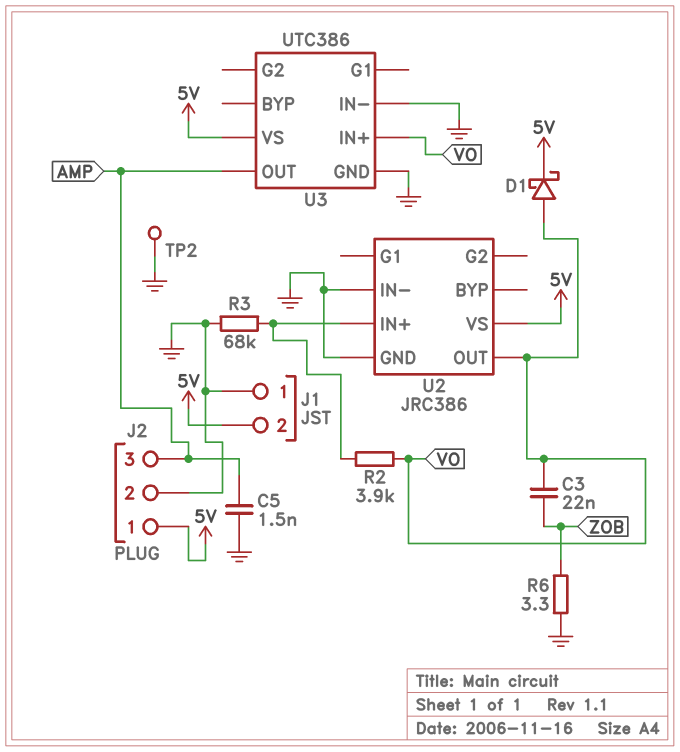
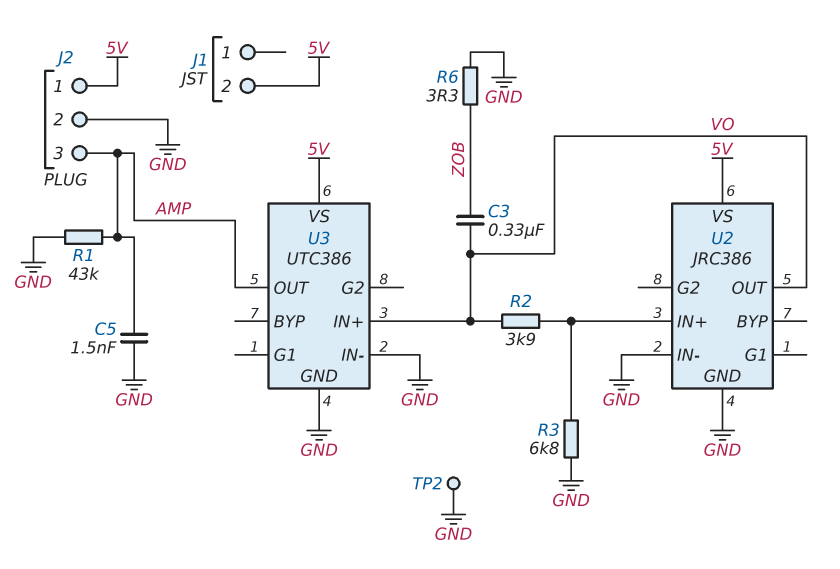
C3: 22nF (VO, ZOB) -> 330nF (VO, ZOB)
D1: schottky (A VO, K 5V) -> none
J1 pin 1: GND -> none
R1: none -> 43k (AMP, GND)
R3: 68k (GND, U2/IN+) -> 6.8k (GND, U2/IN+)

